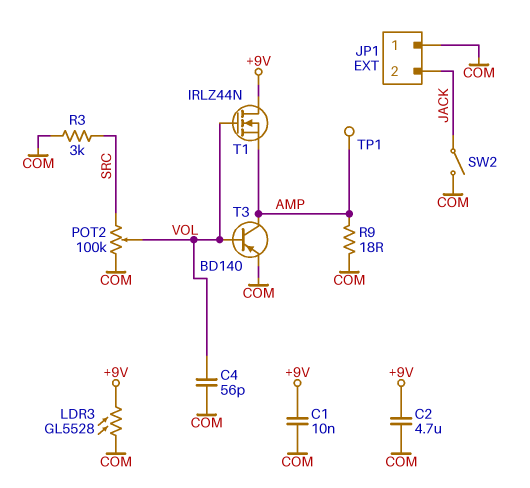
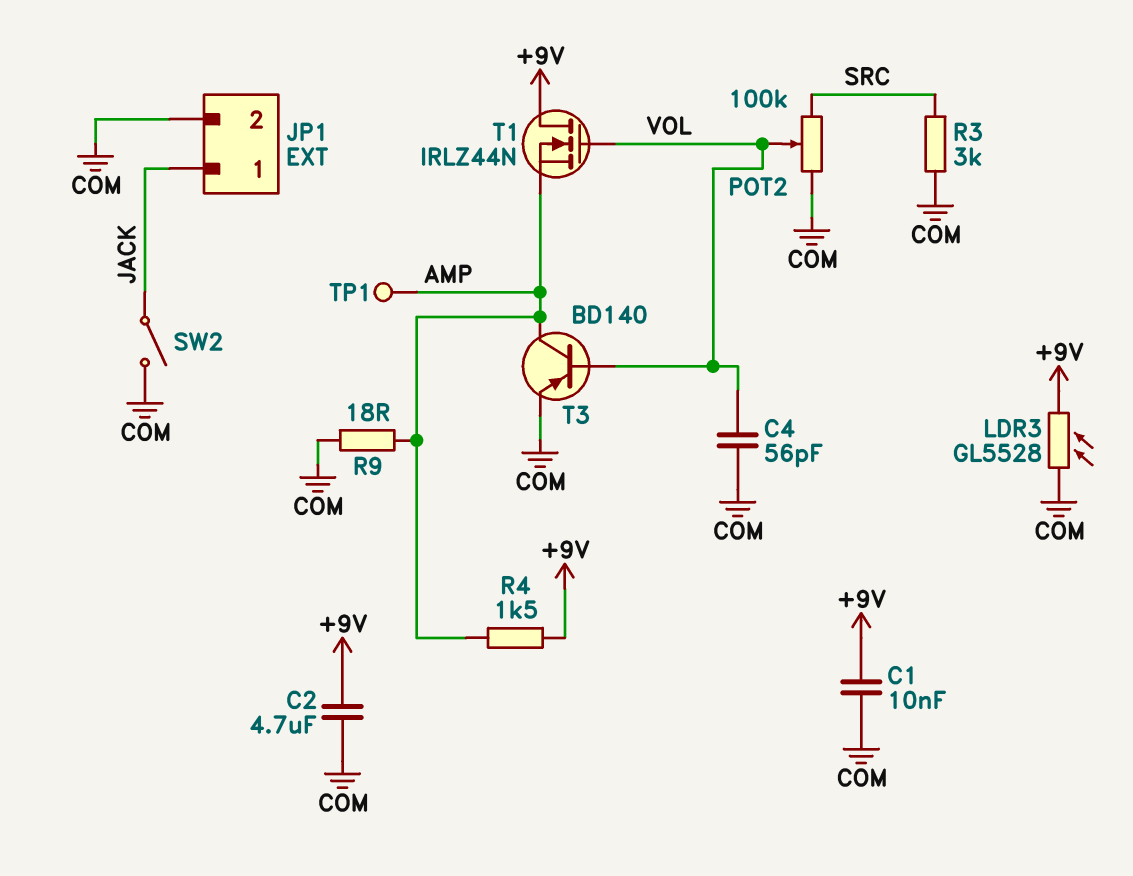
JP1 pin 1: COM -> JACK
JP1 pin 2: JACK -> COM
R4: none -> 1.5k (+9V, AMP)

